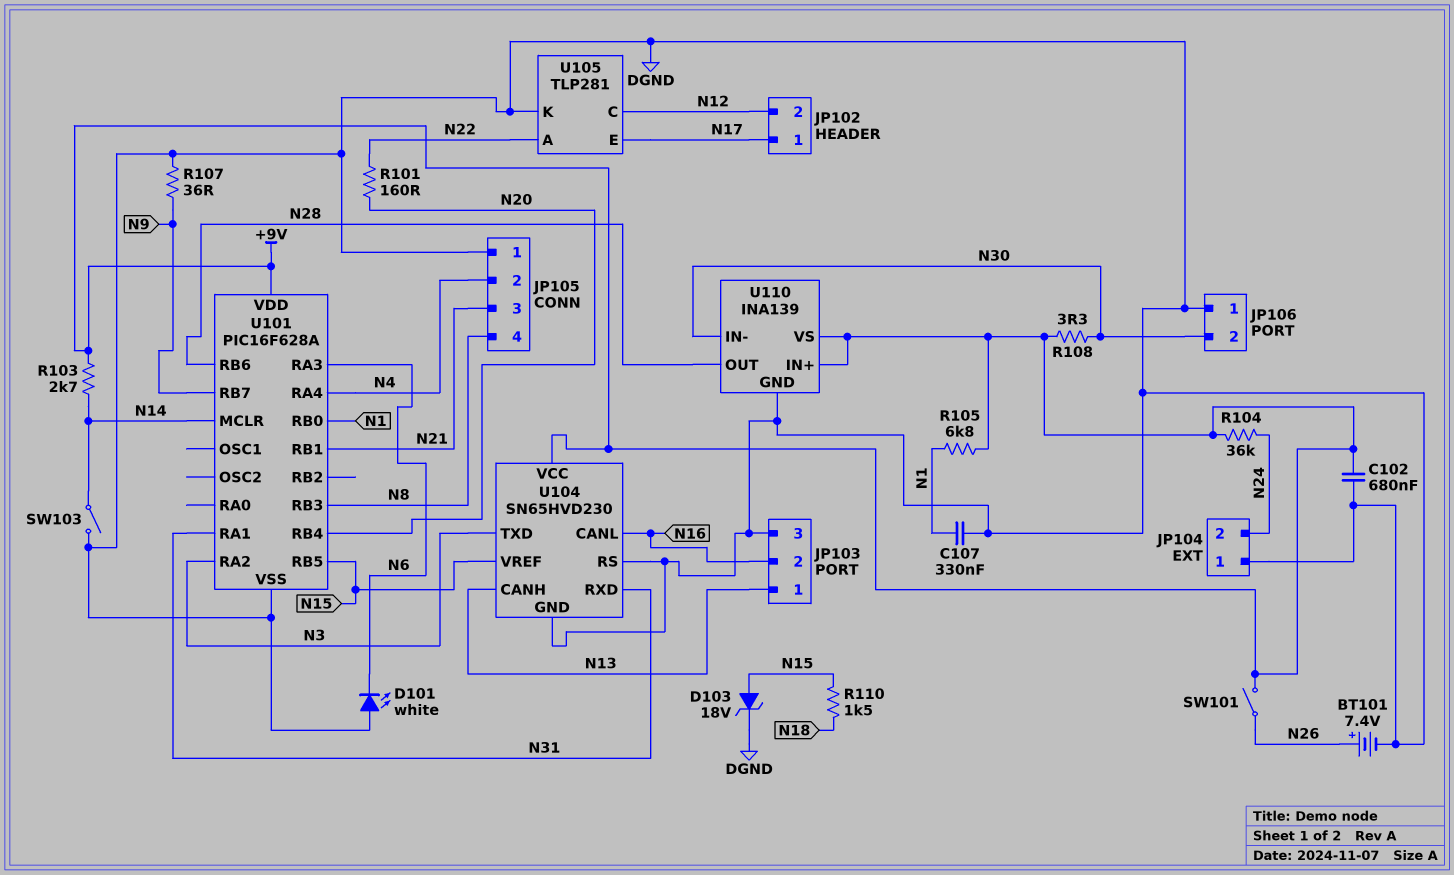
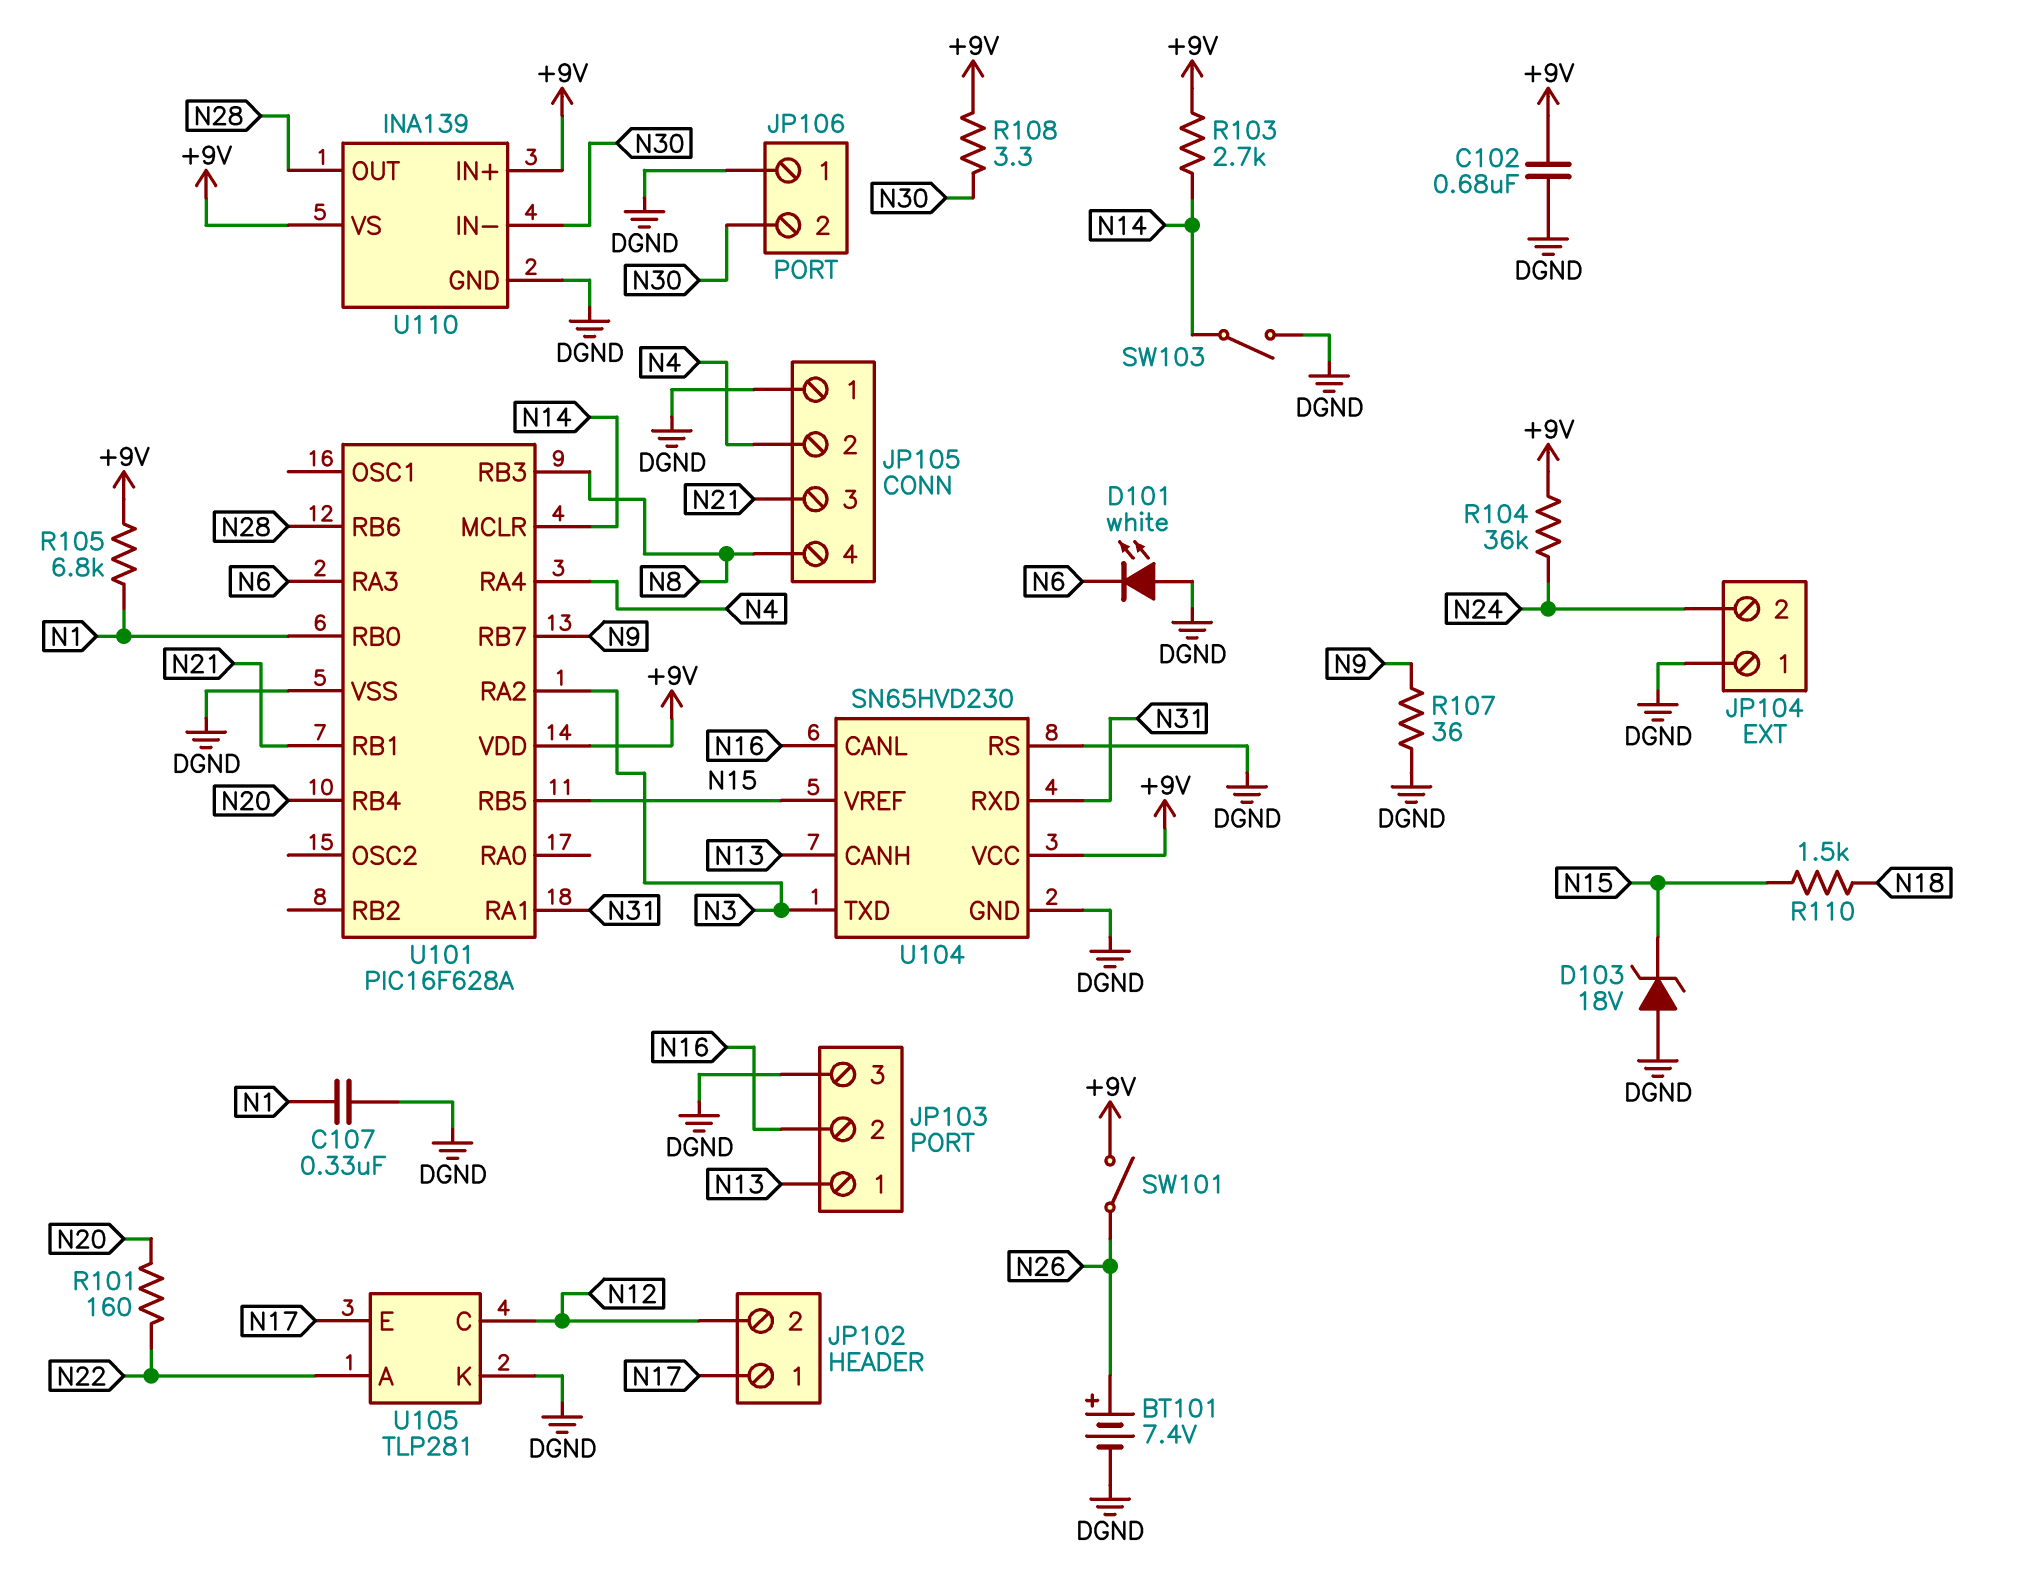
D103: zener 18V (A N15, K DGND) -> zener 18V (A DGND, K N15)

